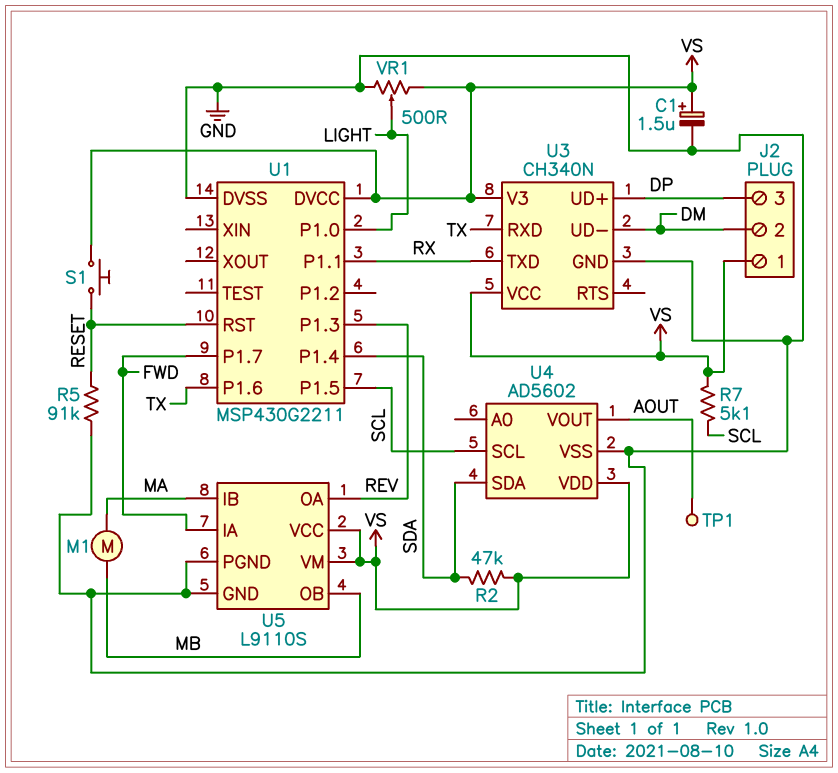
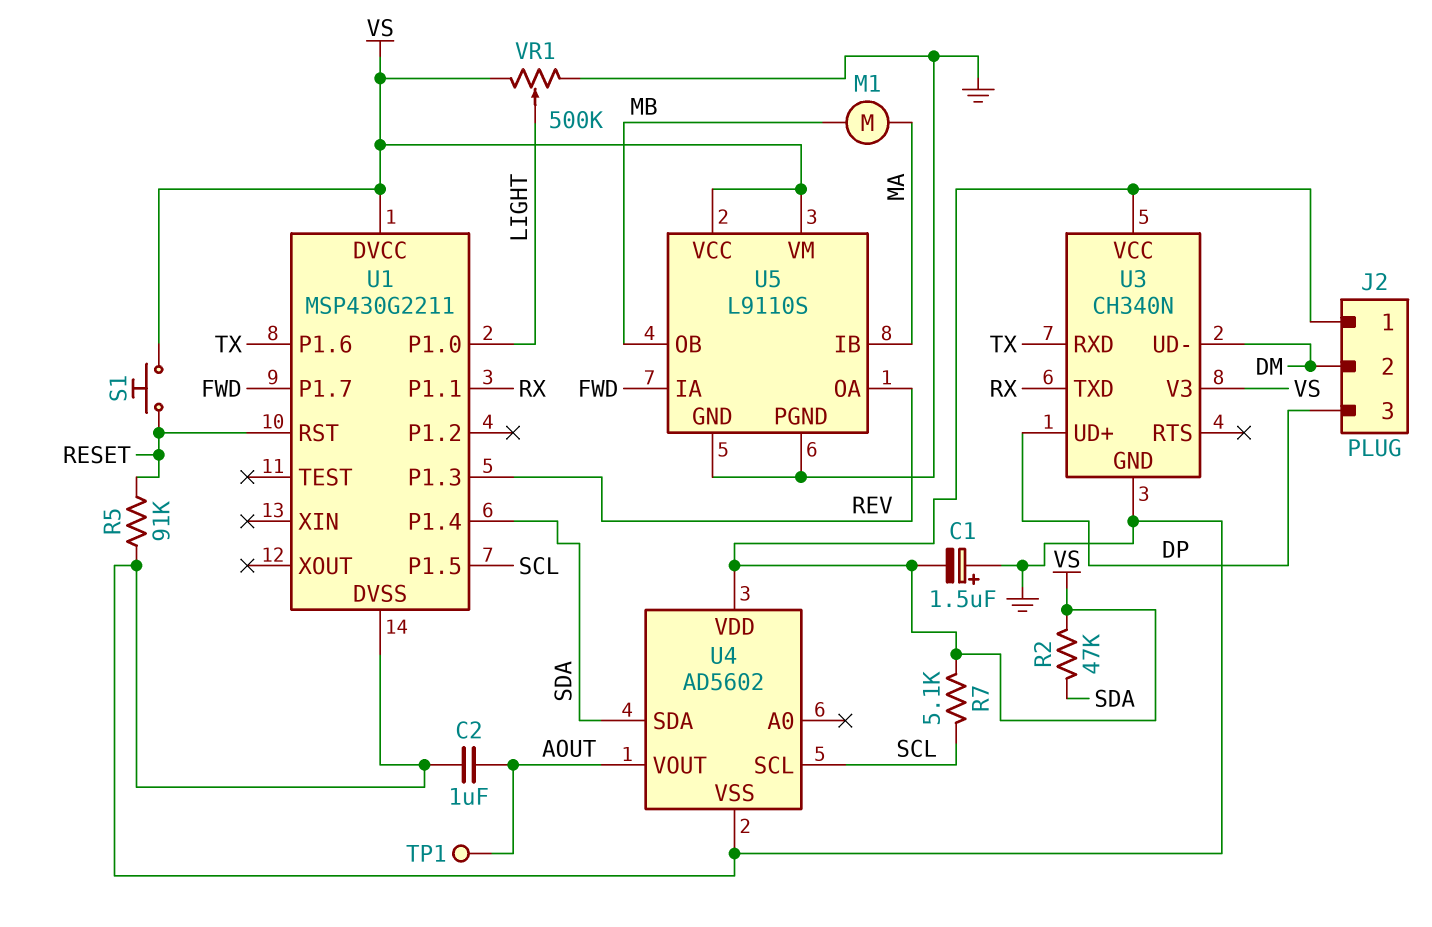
C1: 1.5uF (plus VS, minus GND) -> 1.5uF (plus GND, minus VS)
C2: none -> 1uF (AOUT, GND)
VR1: 500 (GND, VS, wiper LIGHT) -> 500k (GND, VS, wiper LIGHT)

